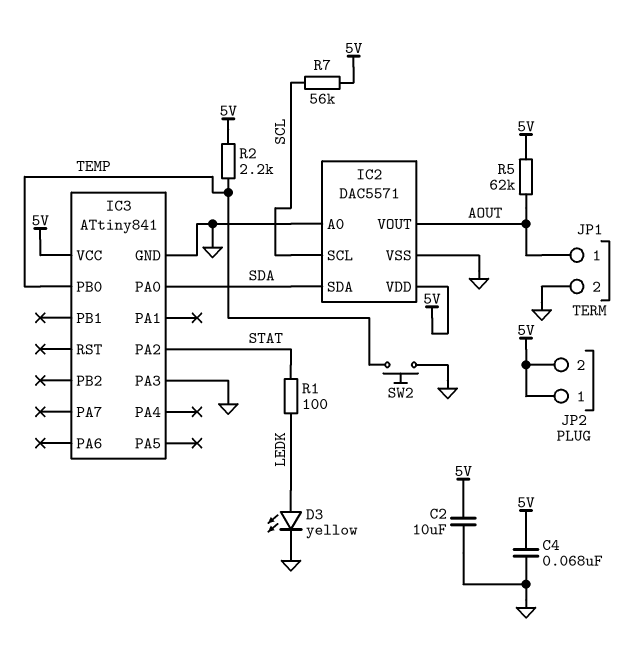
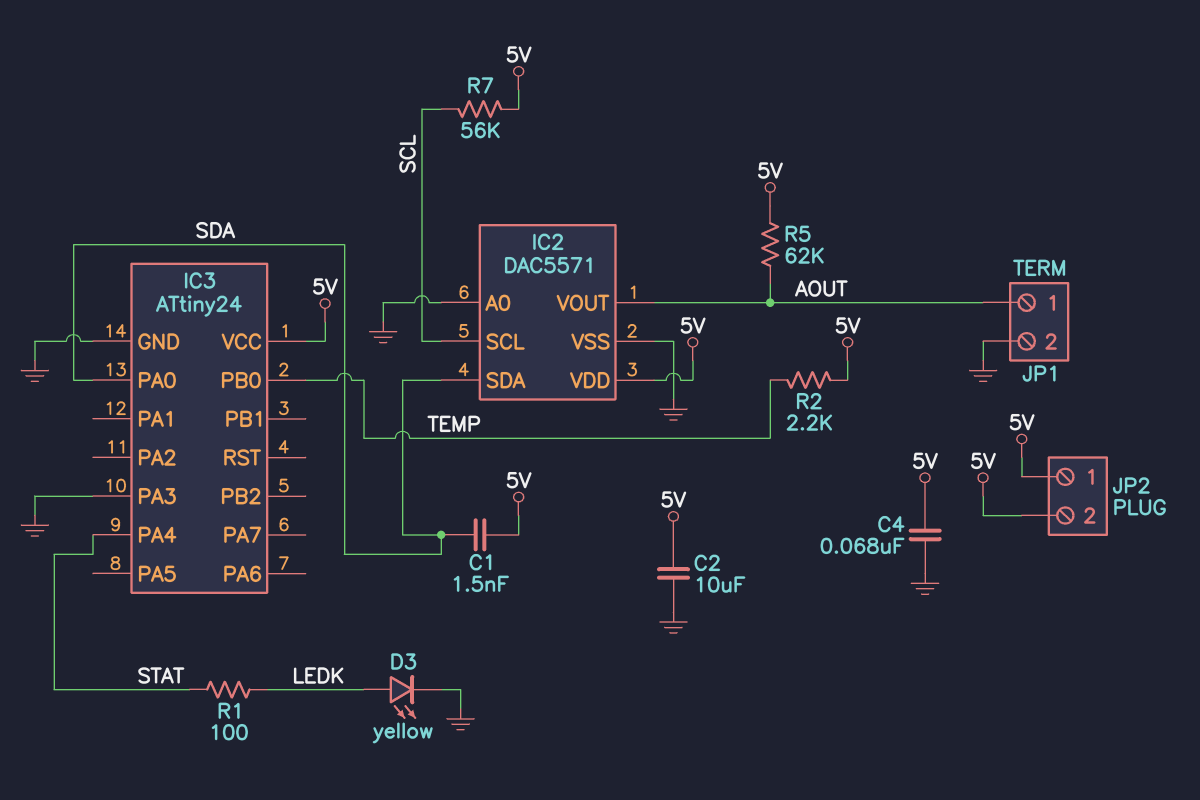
C1: none -> 1.5nF (5V, SDA)
IC3: ATtiny841 -> ATtiny24
IC3 pin PA2: STAT -> none
IC3 pin PA4: none -> STAT
SW2: button (GND, TEMP) -> none

